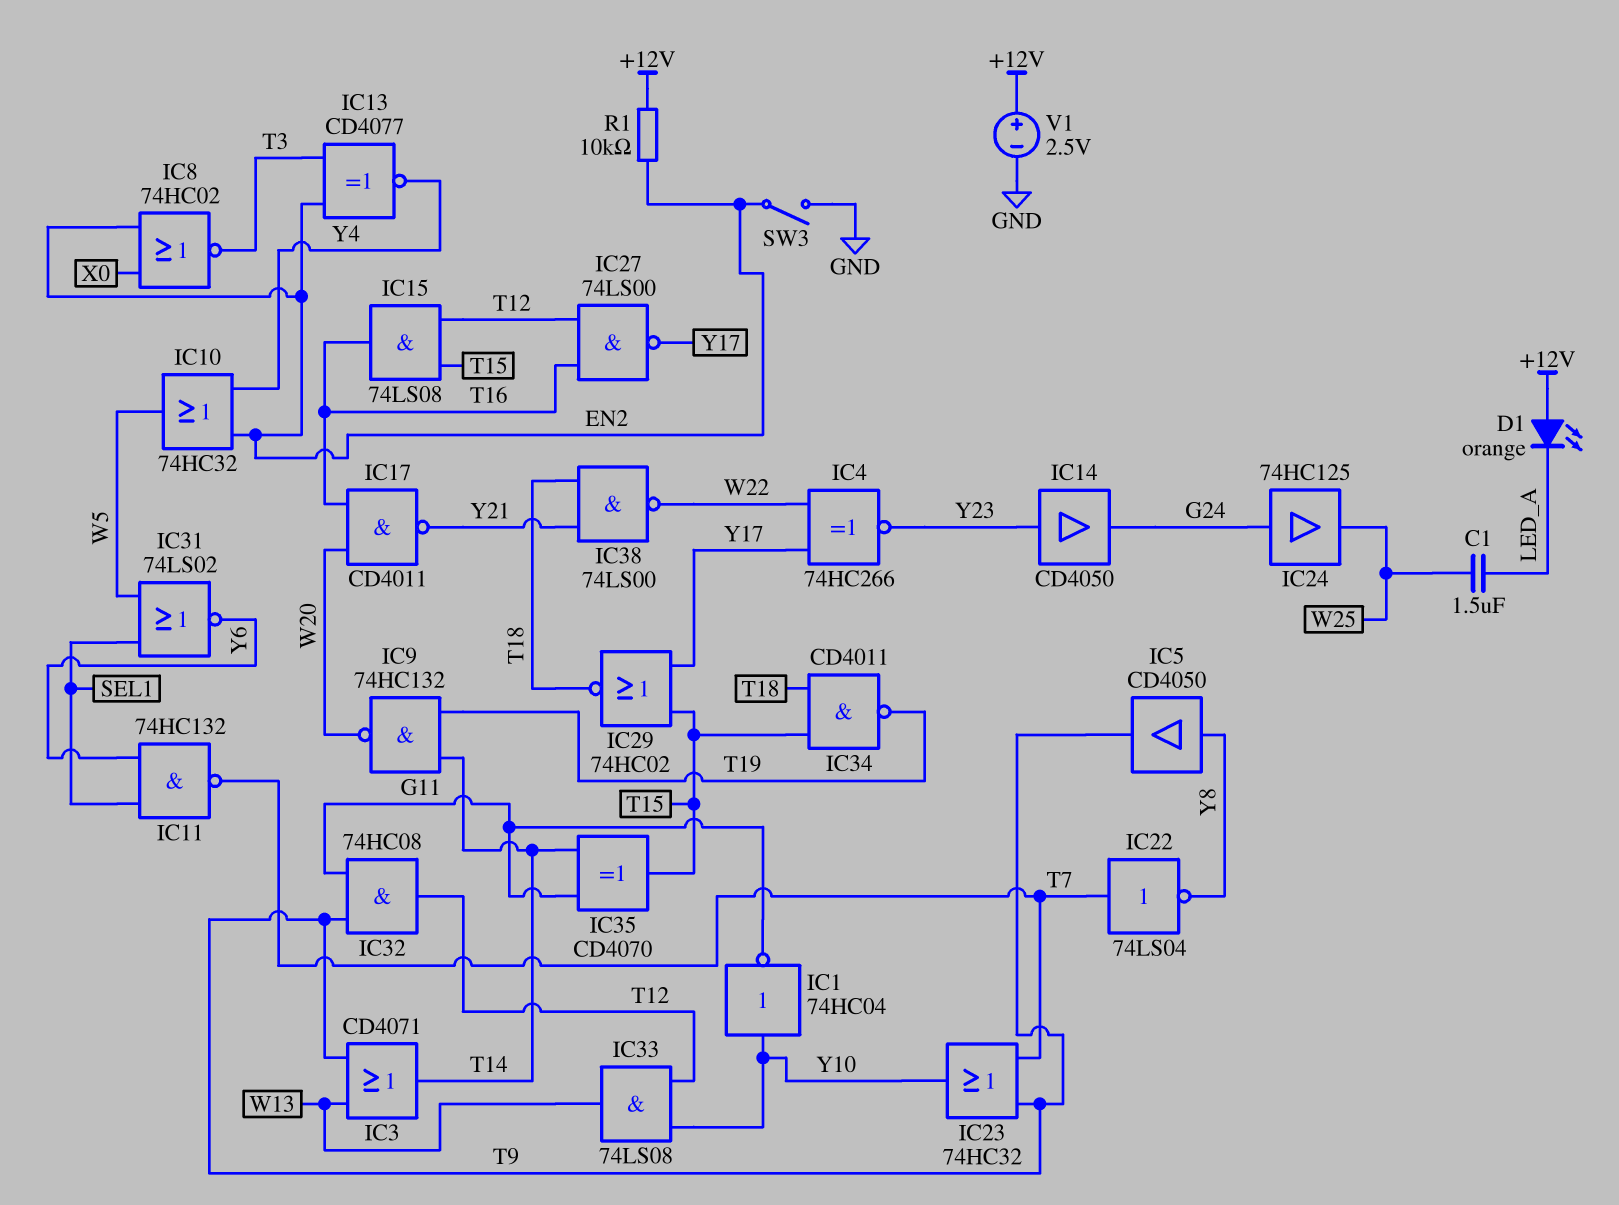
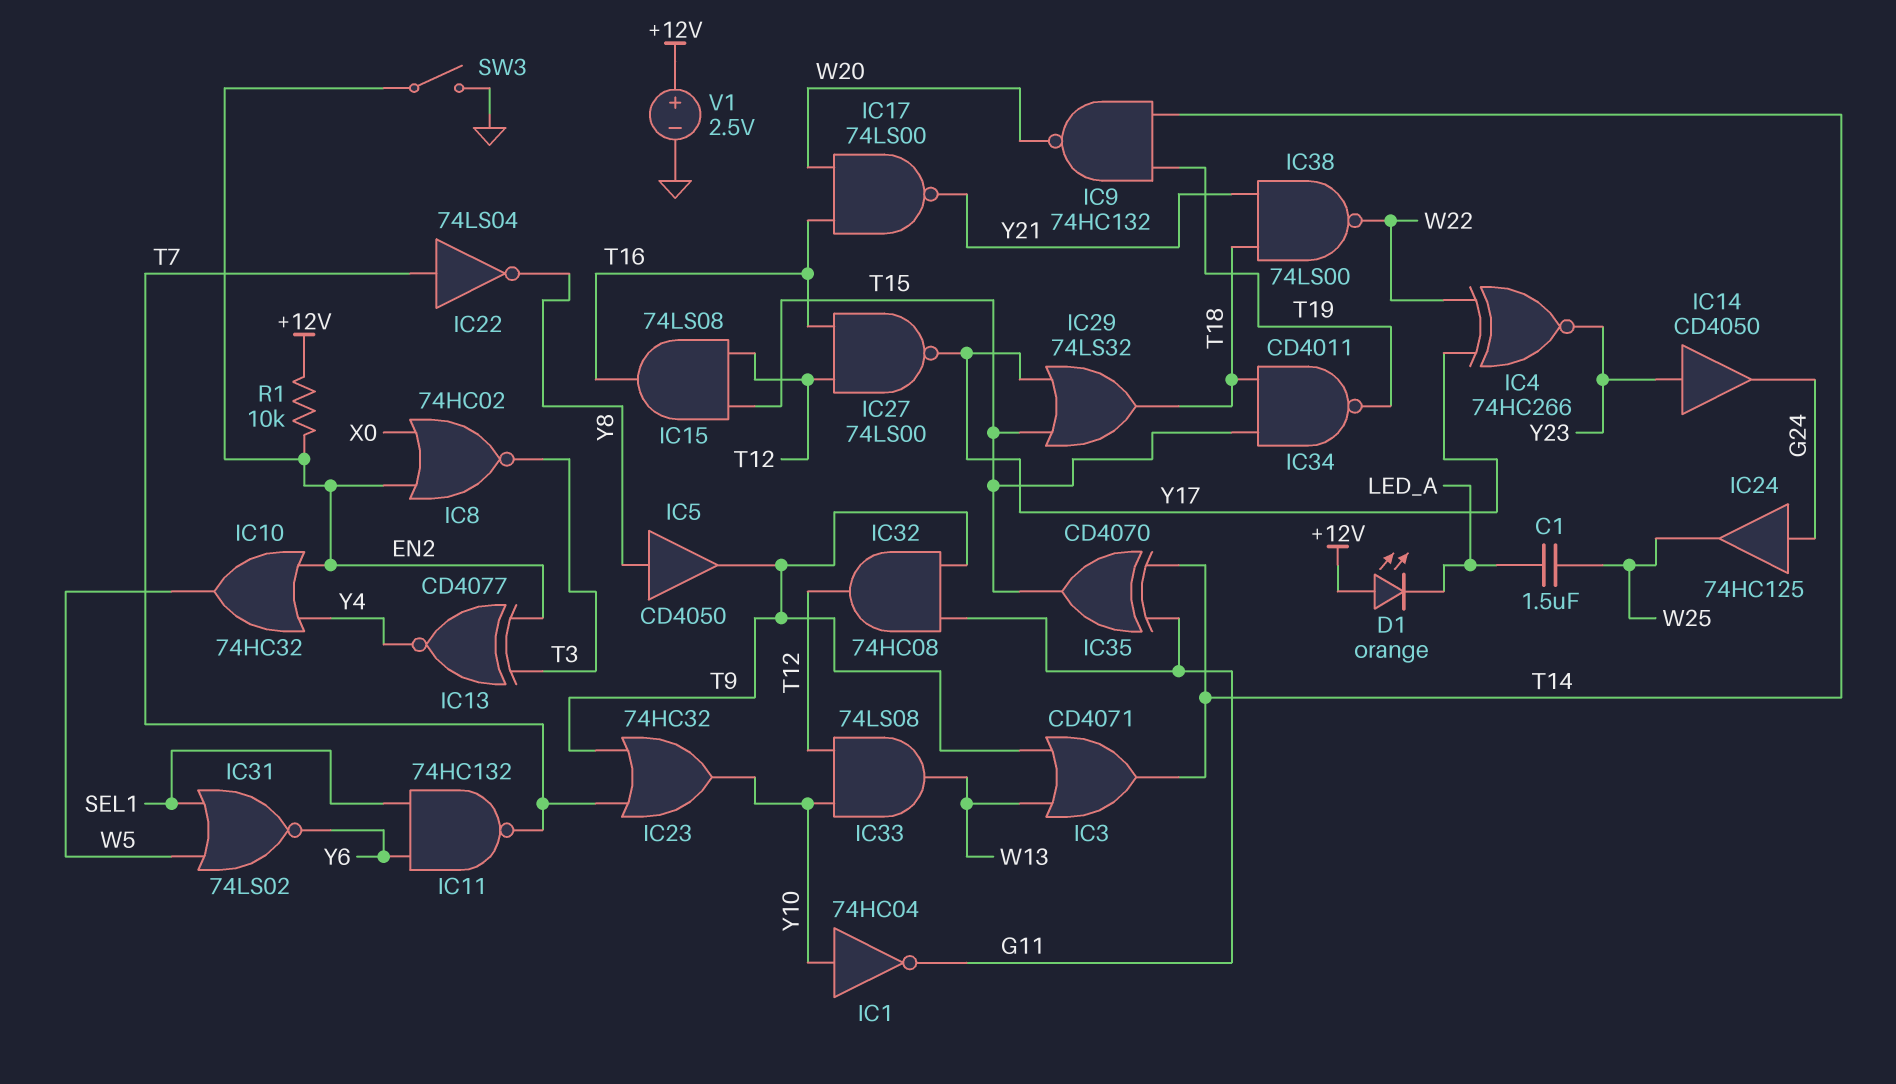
IC17: NAND CD4011 (in T16, in W20, out Y21) -> NAND 74LS00 (in T16, in W20, out Y21)
IC29: NOR 74HC02 (in T15, in Y17, out T18) -> OR 74LS32 (in T15, in Y17, out T18)

